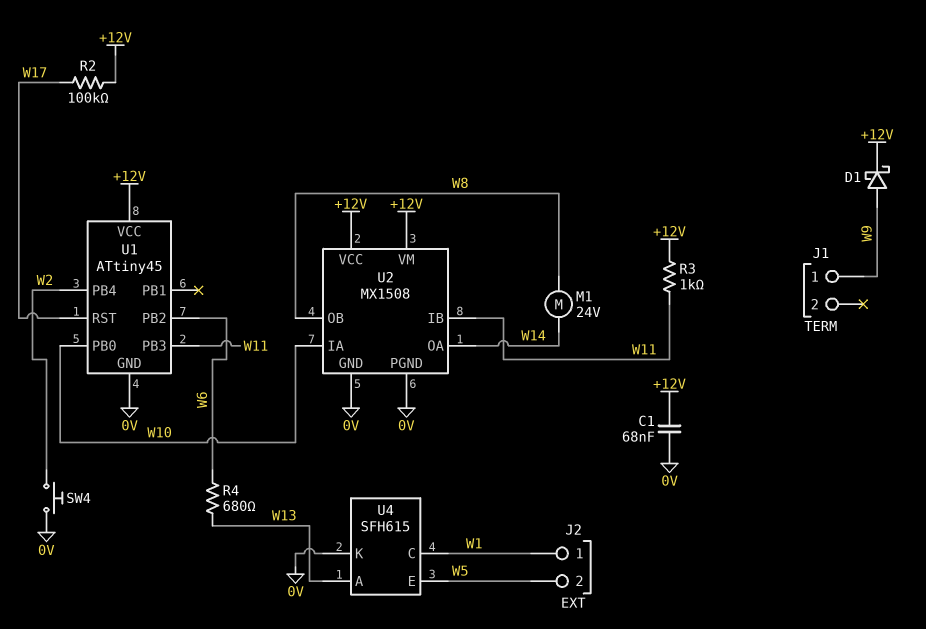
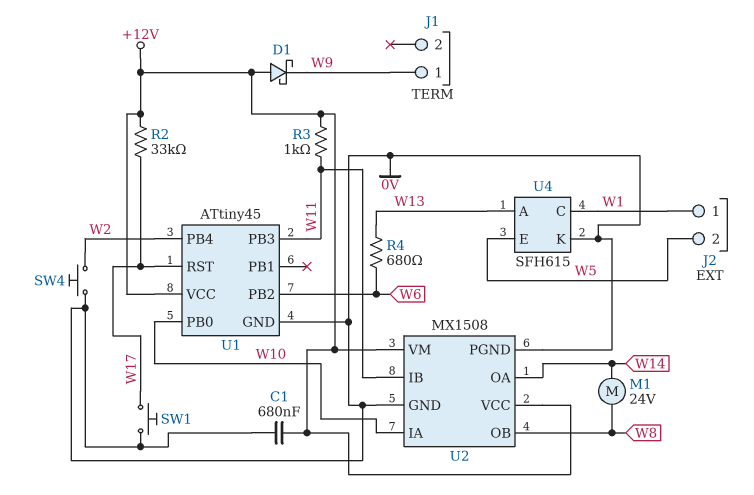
C1: 68nF (+12V, 0V) -> 680nF (+12V, 0V)
D1: schottky (A W9, K +12V) -> schottky (A +12V, K W9)
R2: 100k (+12V, W17) -> 33k (+12V, W17)
SW1: none -> button (0V, W17)

